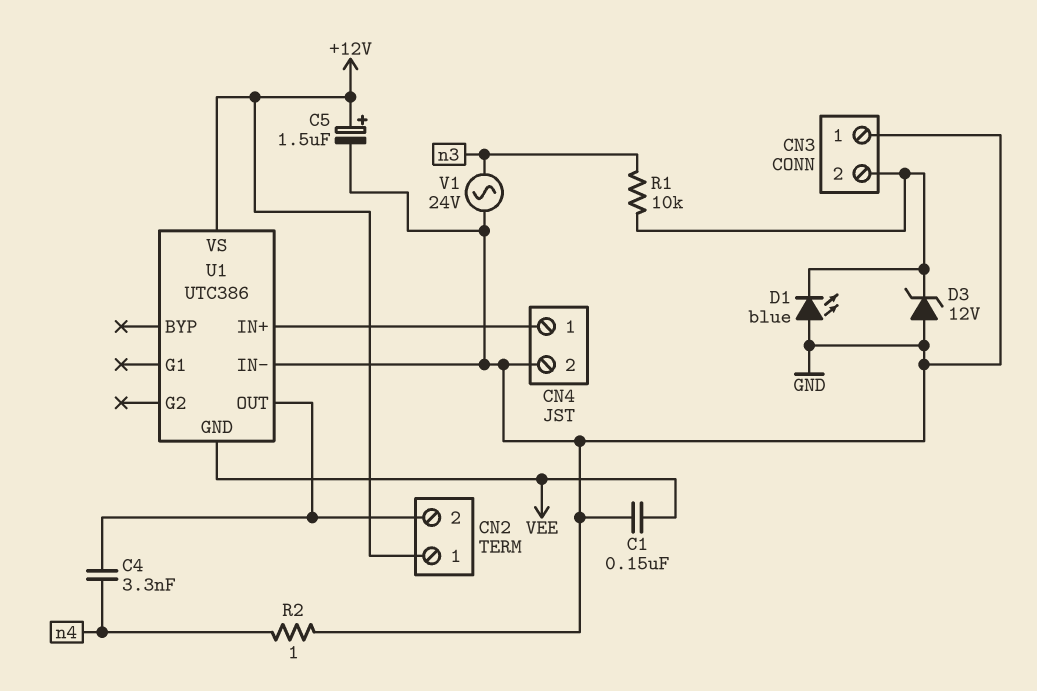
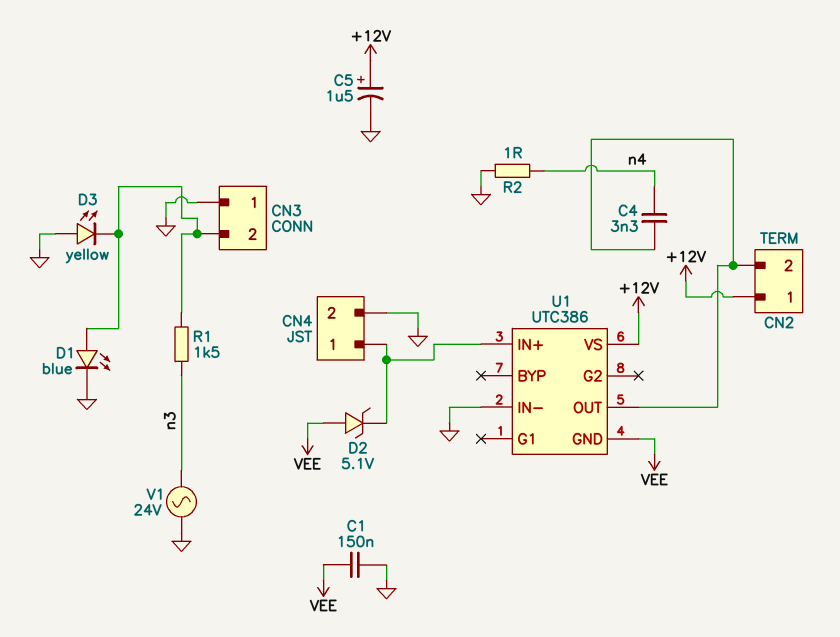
D1: LED blue (A GND, K CN3/2) -> LED blue (A CN3/2, K GND)
D2: none -> zener 5.1V (A VEE, K CN4/1)
D3: zener 12V (A GND, K CN3/2) -> LED yellow (A GND, K CN3/2)
R1: 10k (CN3/2, n3) -> 1.5k (CN3/2, n3)

